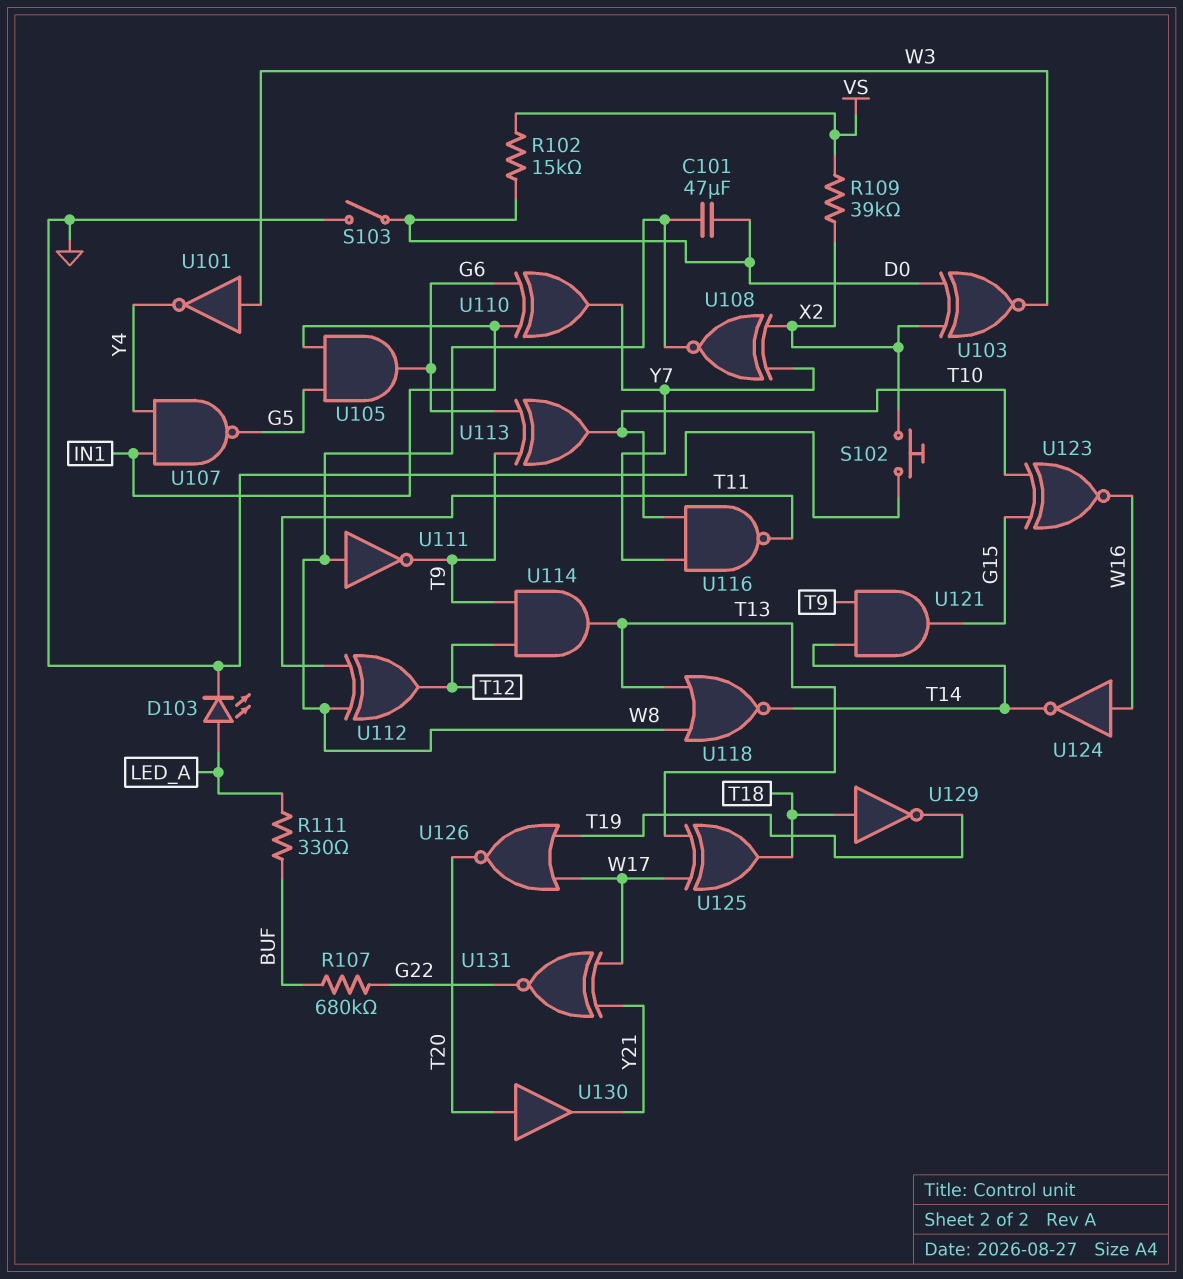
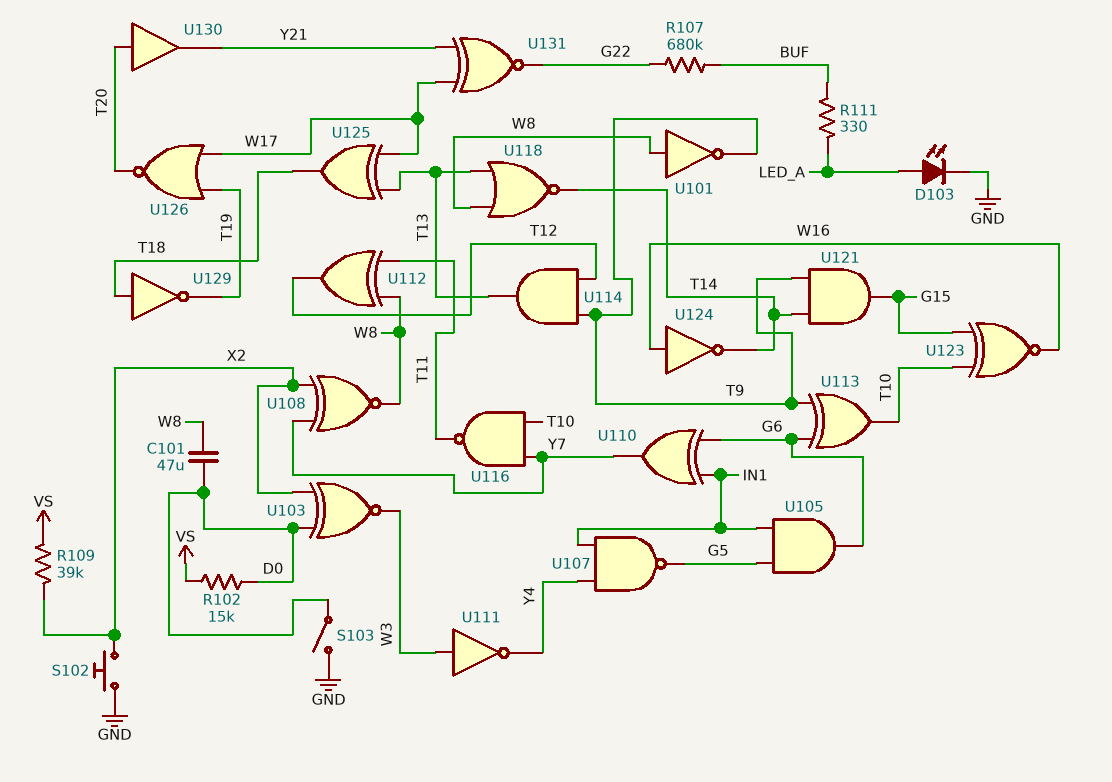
U101: NOT (in W3, out Y4) -> NOT (in W8, out T9)
U111: NOT (in W8, out T9) -> NOT (in W3, out Y4)

